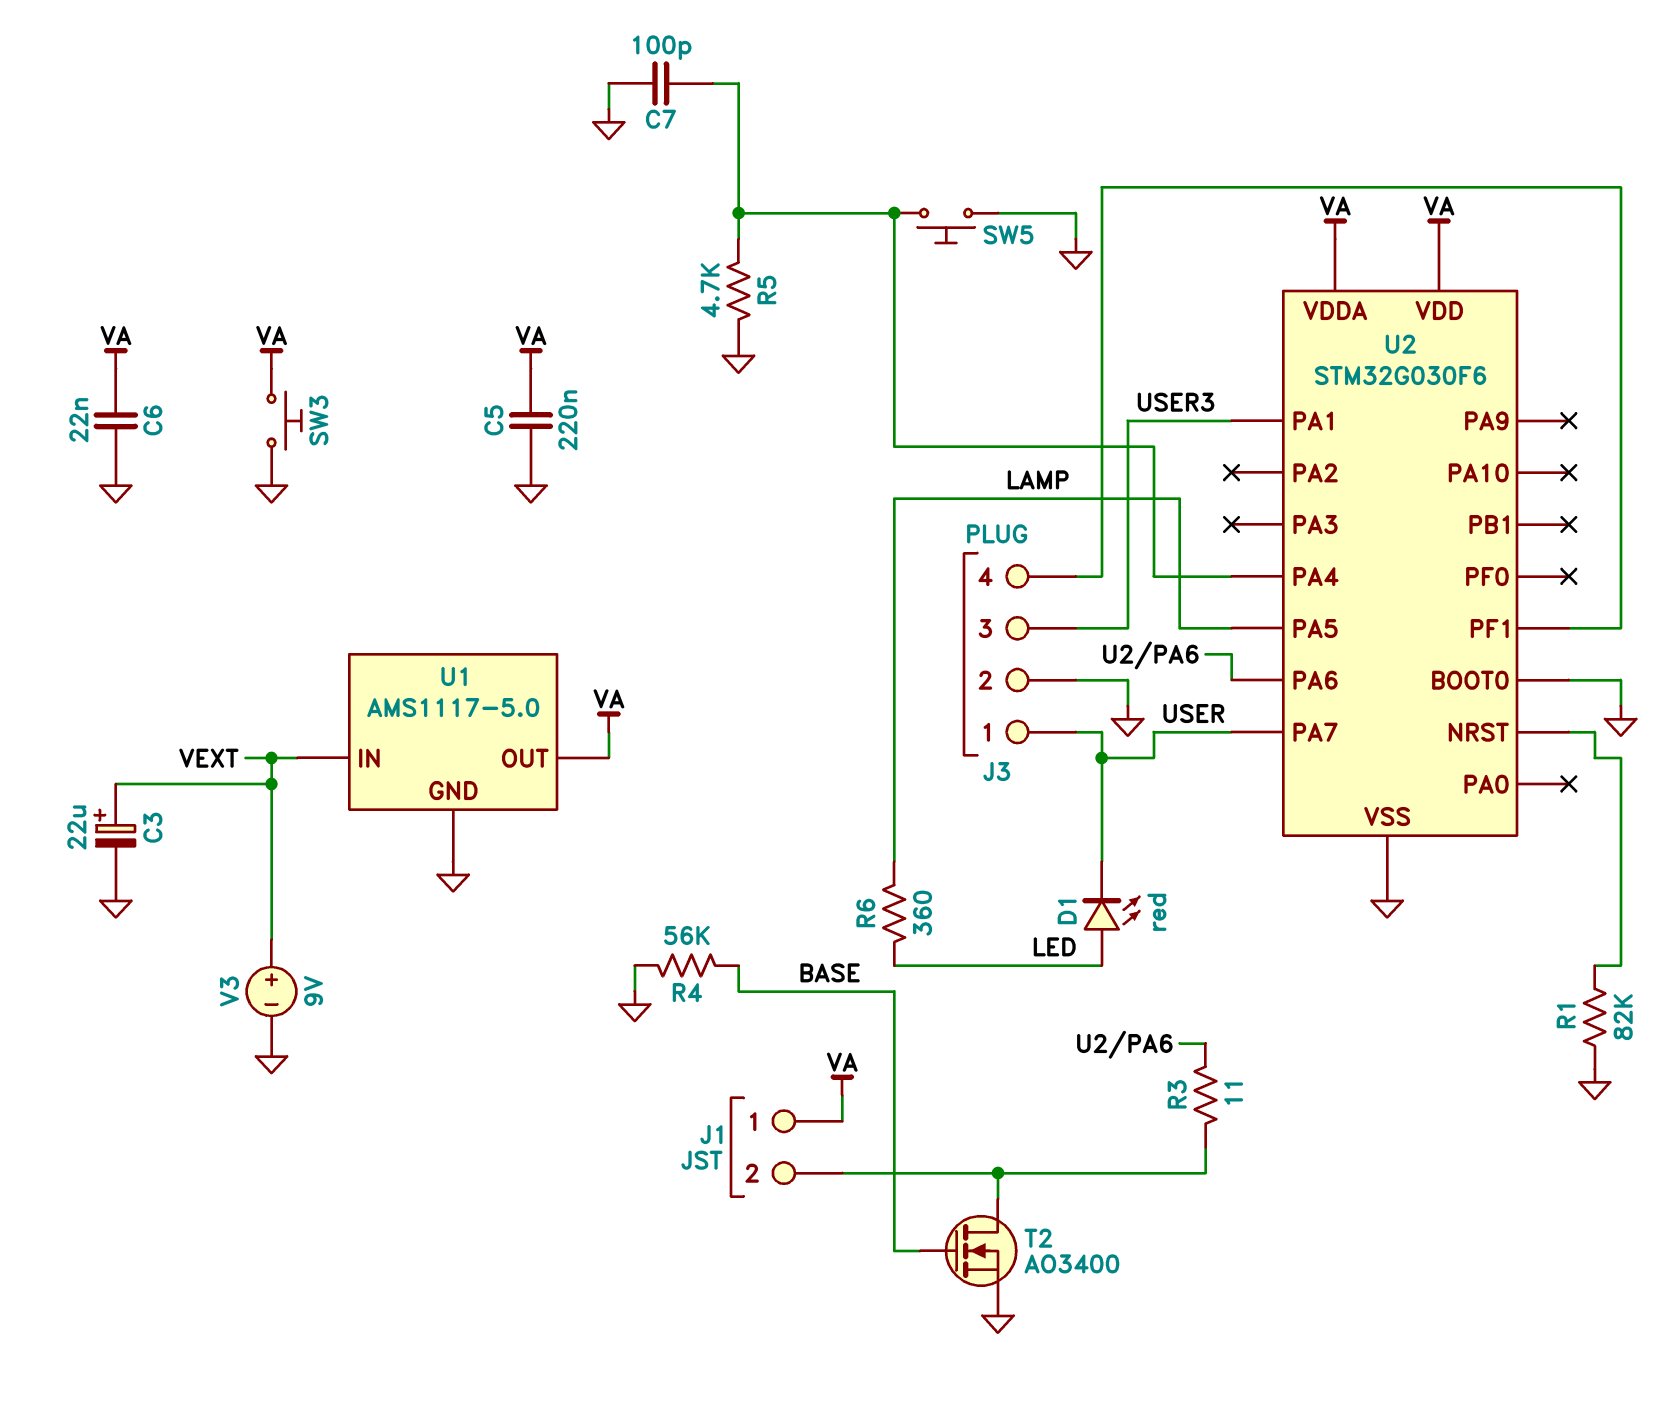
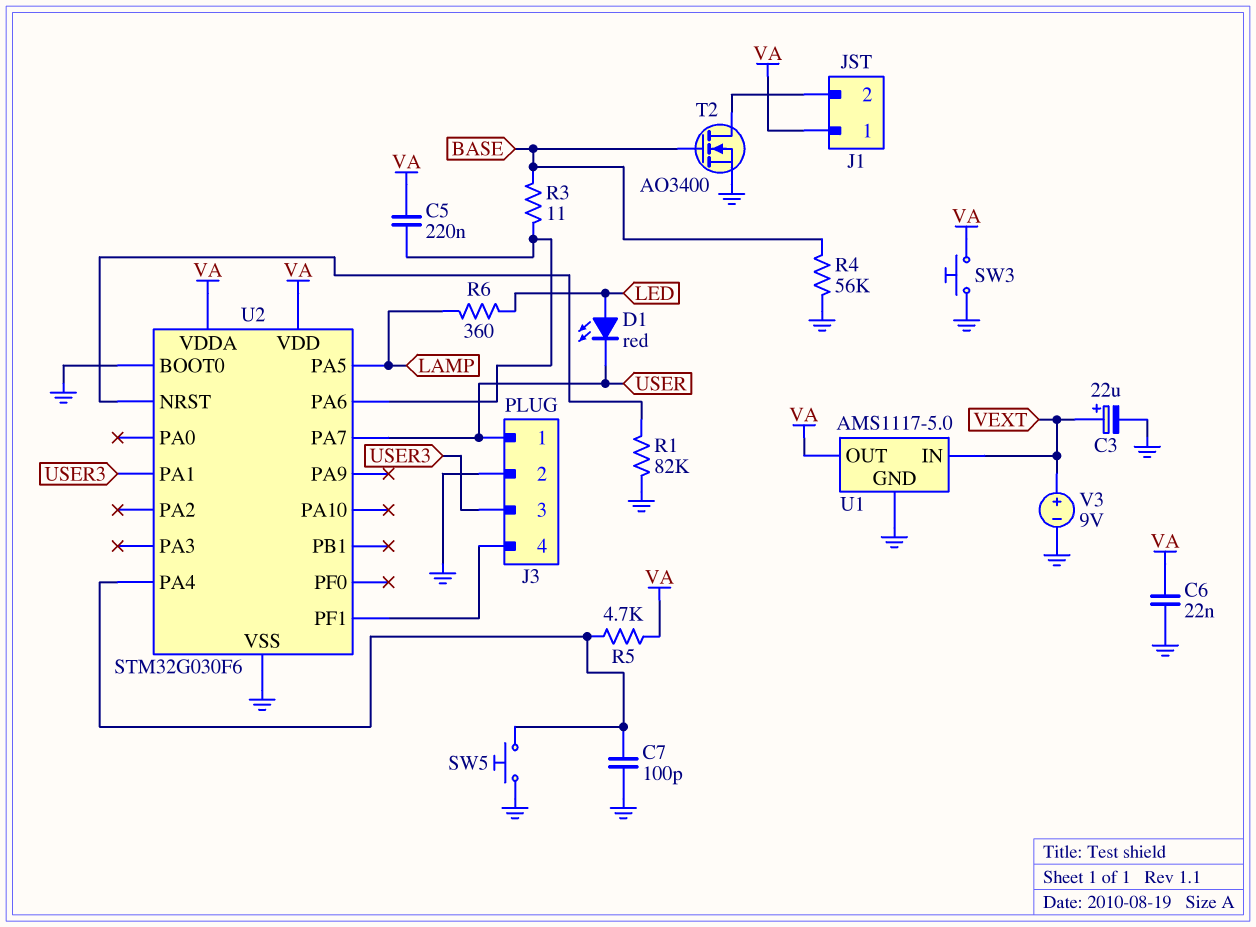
C5: 220nF (GND, VA) -> 220nF (U2/PA6, VA)
R3: 11 (J1/2, U2/PA6) -> 11 (BASE, U2/PA6)
R5: 4.7k (GND, U2/PA4) -> 4.7k (U2/PA4, VA)

